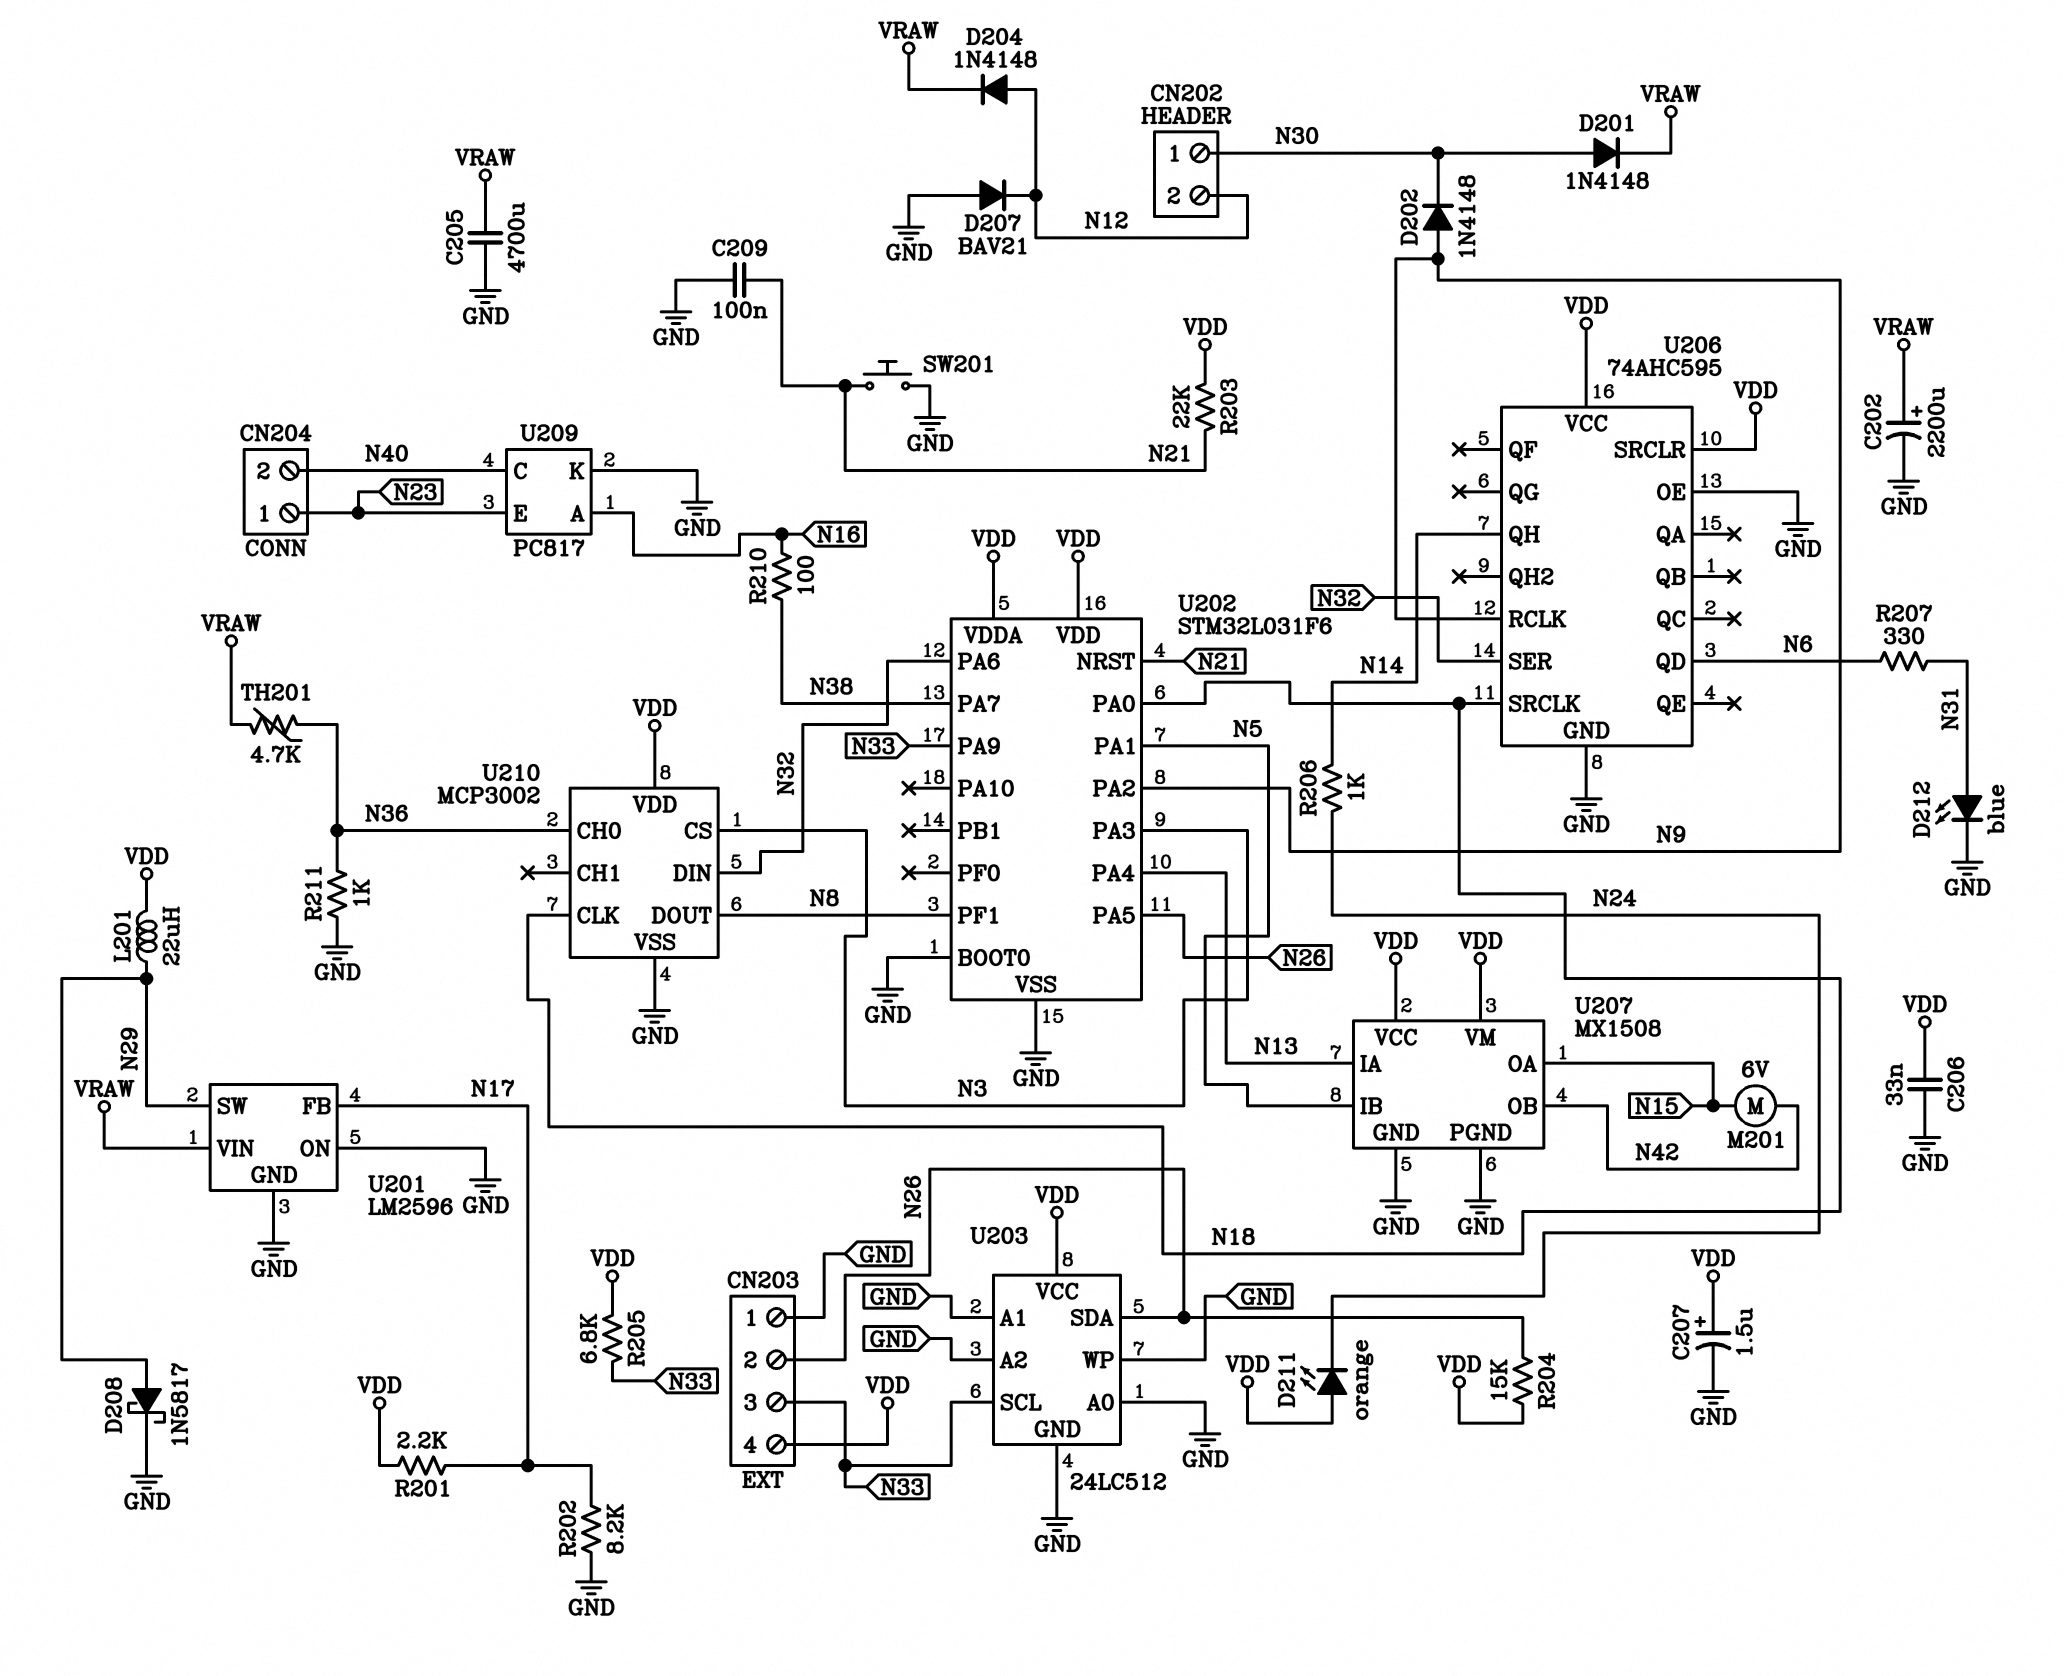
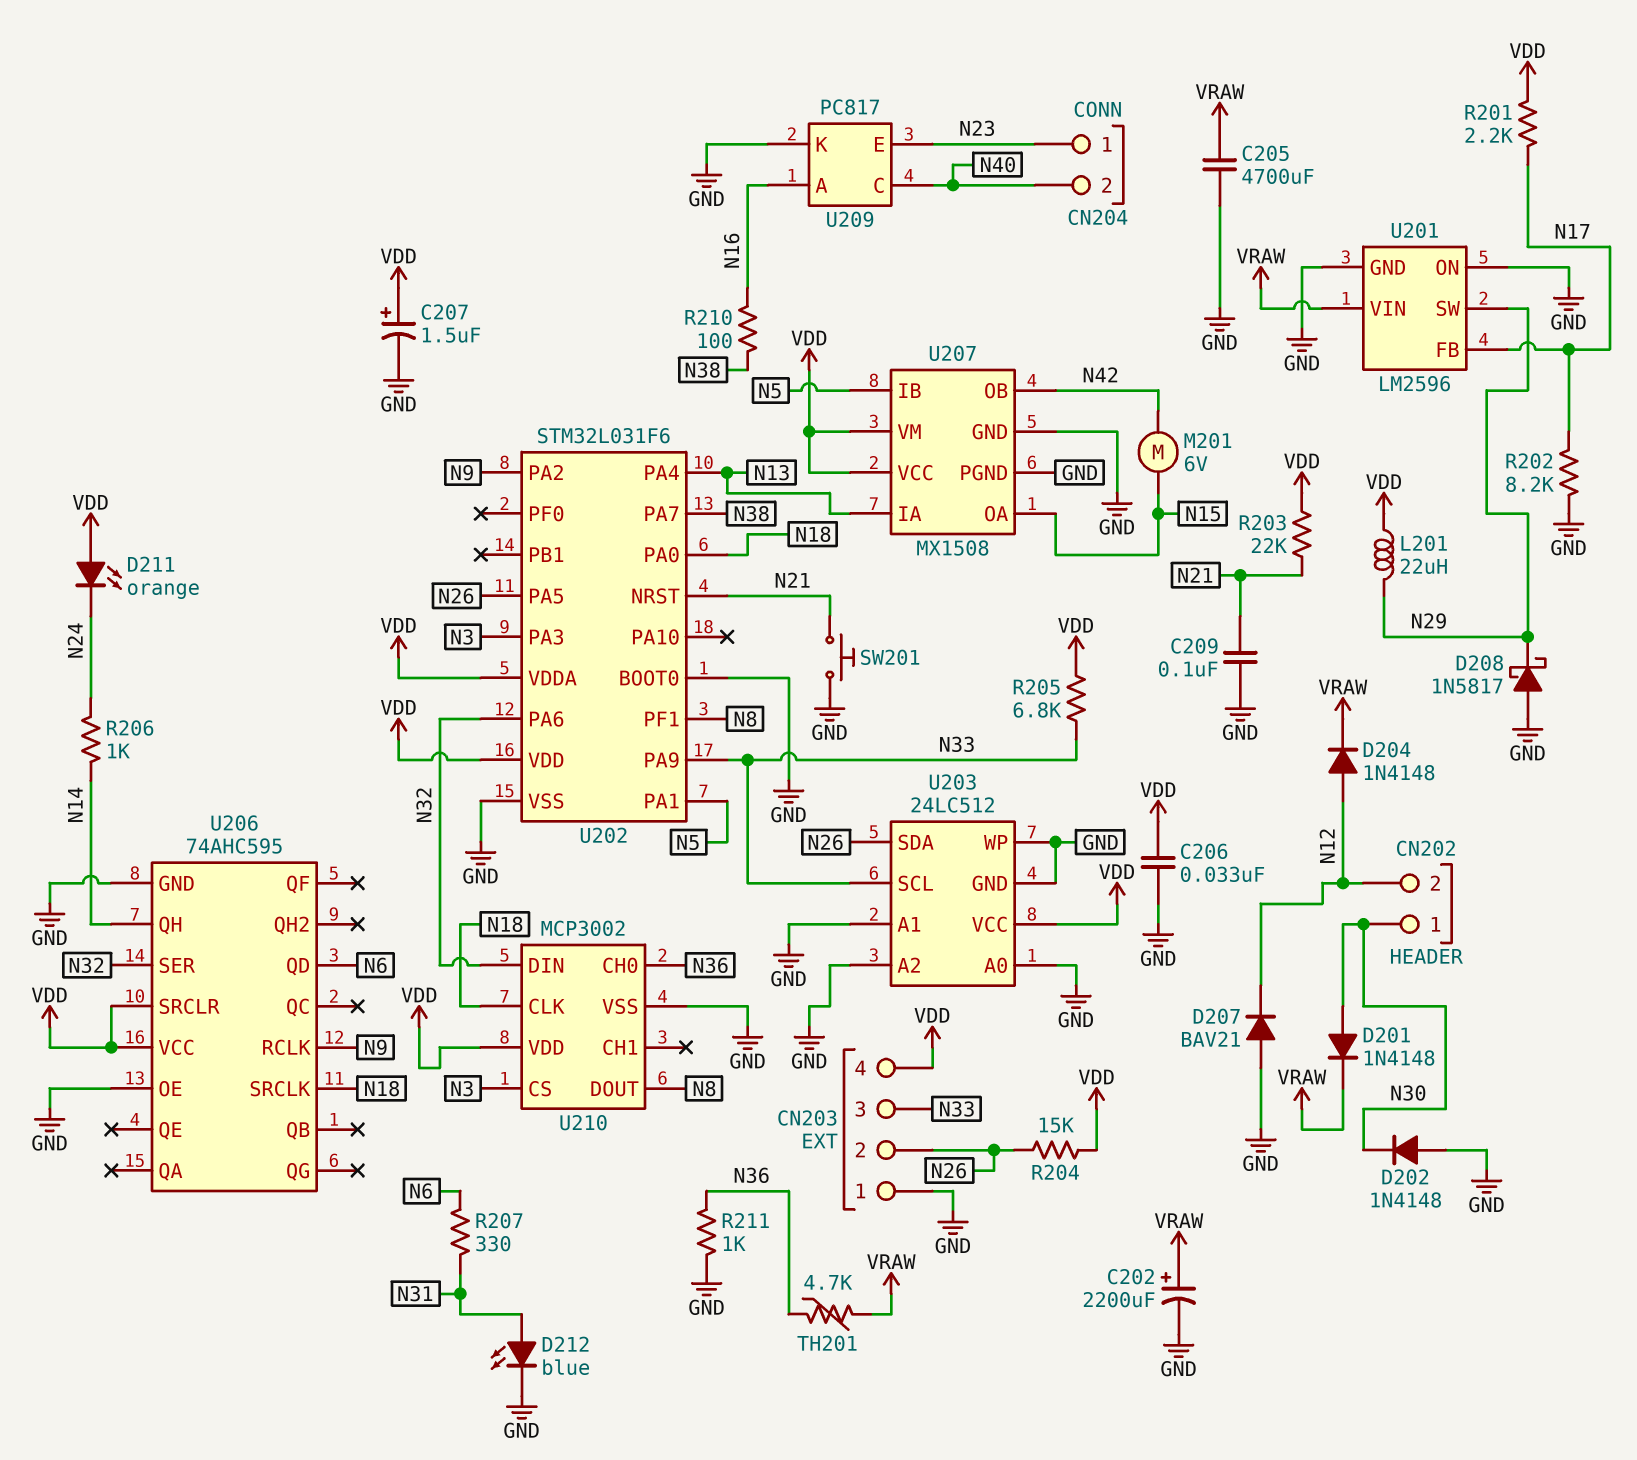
D202: diode 1N4148 (A N9, K N30) -> diode 1N4148 (A GND, K N30)
D208: schottky 1N5817 (A N29, K GND) -> schottky 1N5817 (A GND, K N29)

